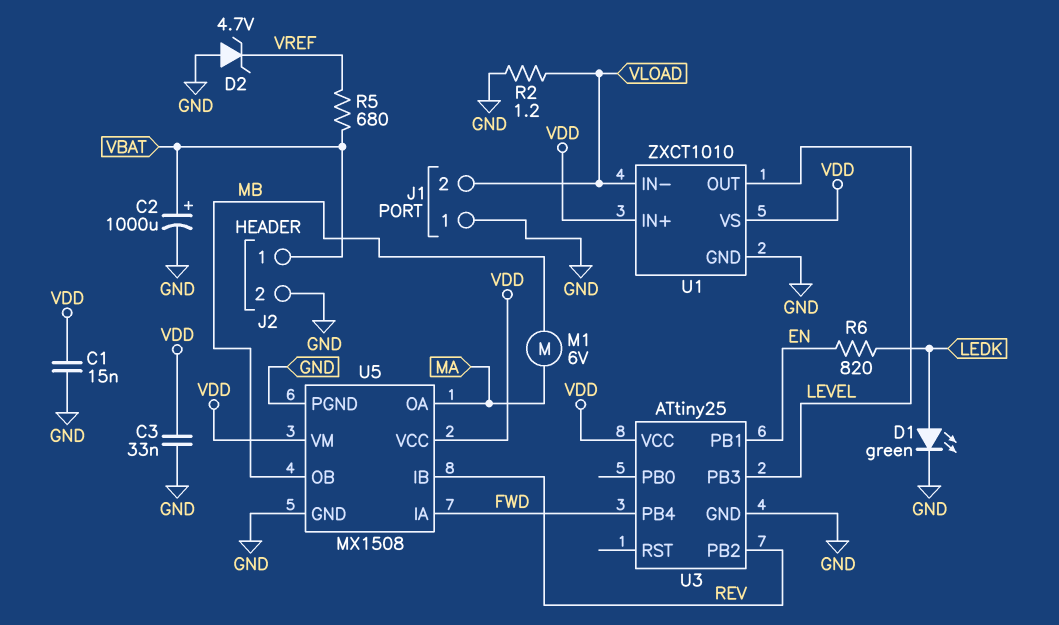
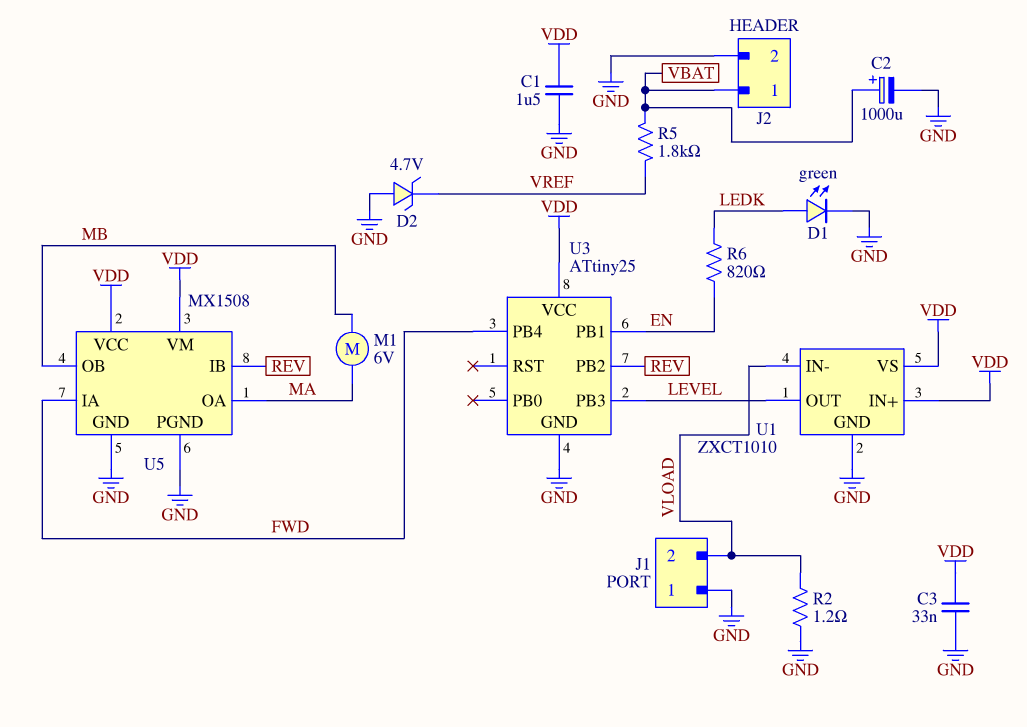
C1: 15nF (GND, VDD) -> 1.5uF (GND, VDD)
R5: 680 (VBAT, VREF) -> 1.8k (VBAT, VREF)

